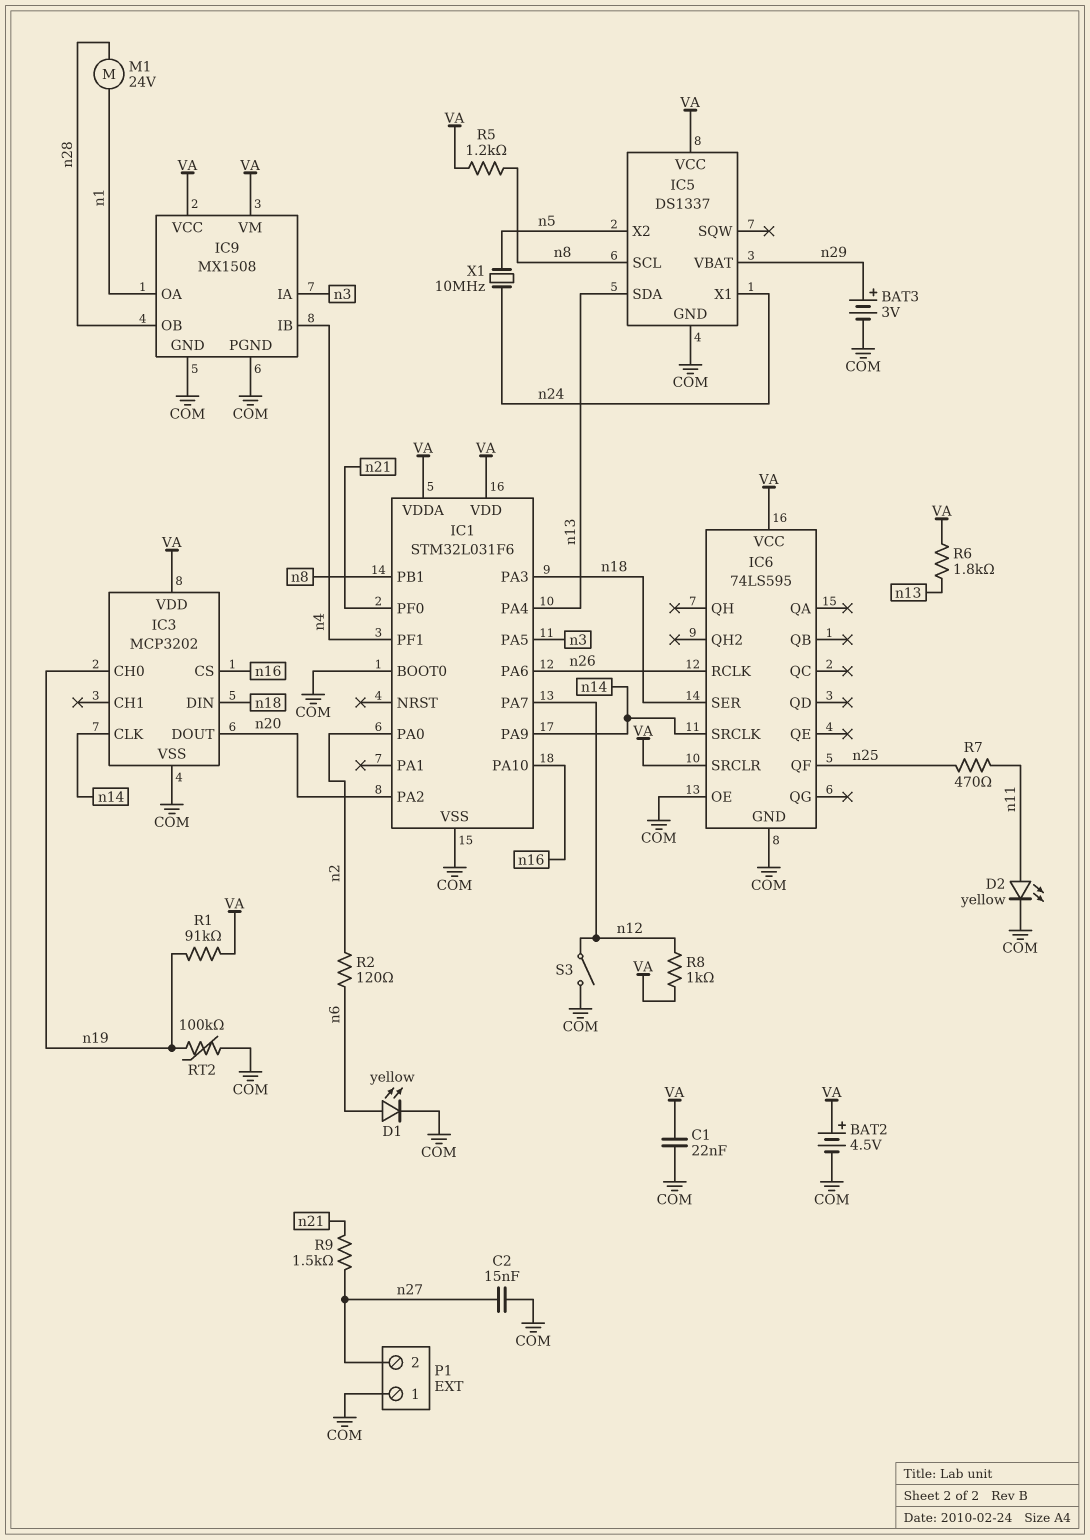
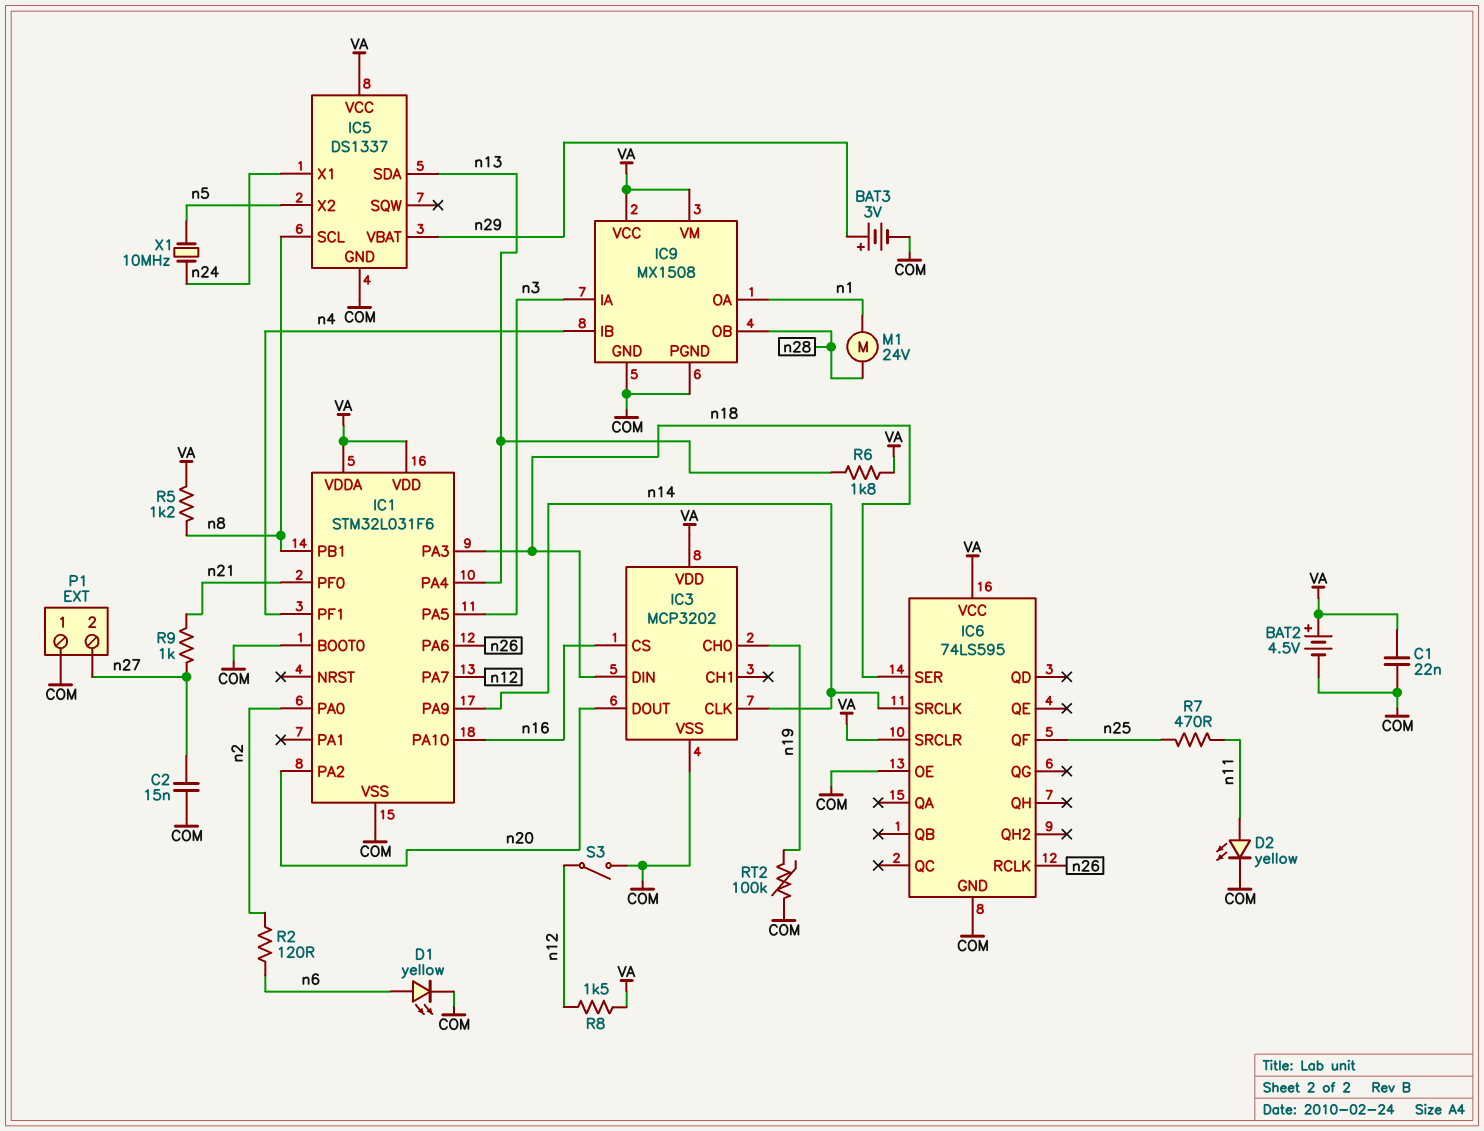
R1: 91k (VA, n19) -> none
R8: 1k (VA, n12) -> 1.5k (VA, n12)
R9: 1.5k (n21, n27) -> 1k (n21, n27)

